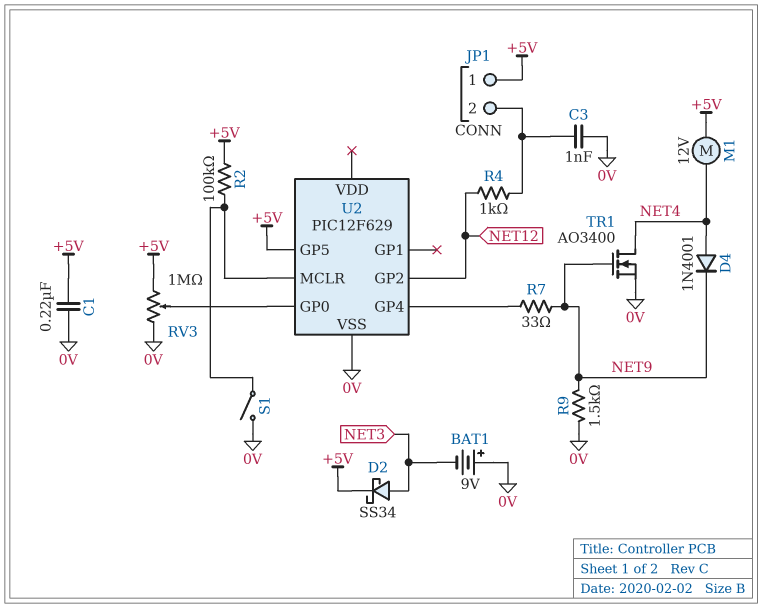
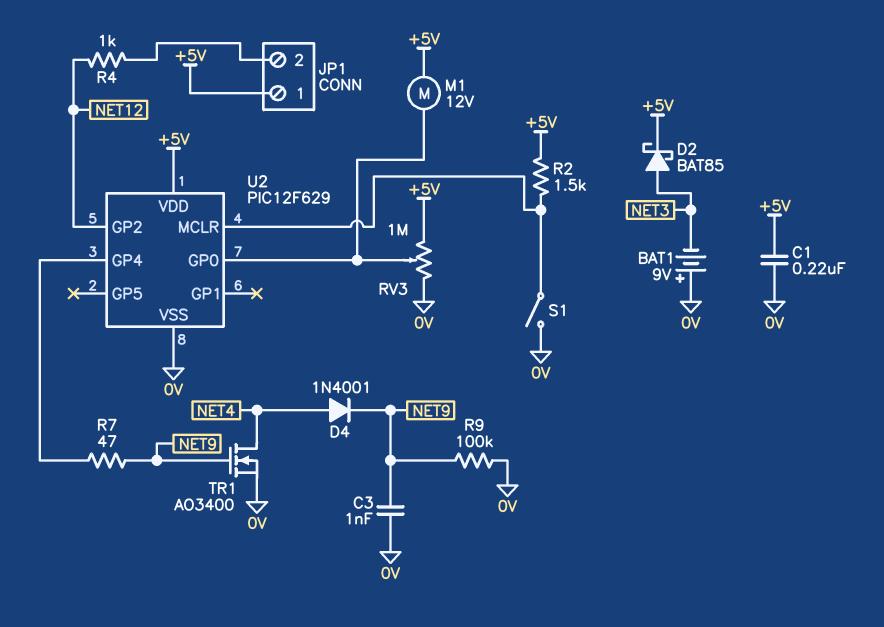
C3: 1nF (0V, JP1/2) -> 1nF (0V, NET9)
D2: schottky SS34 (A NET3, K +5V) -> schottky BAT85 (A NET3, K +5V)
M1: motor 12V (+5V, NET4) -> motor 12V (+5V, U2/GP0)
R2: 100k (+5V, U2/MCLR) -> 1.5k (+5V, U2/MCLR)
R7: 33 (NET9, U2/GP4) -> 47 (NET9, U2/GP4)
R9: 1.5k (0V, NET9) -> 100k (0V, NET9)
U2 pin GP5: +5V -> none
U2 pin VDD: none -> +5V

